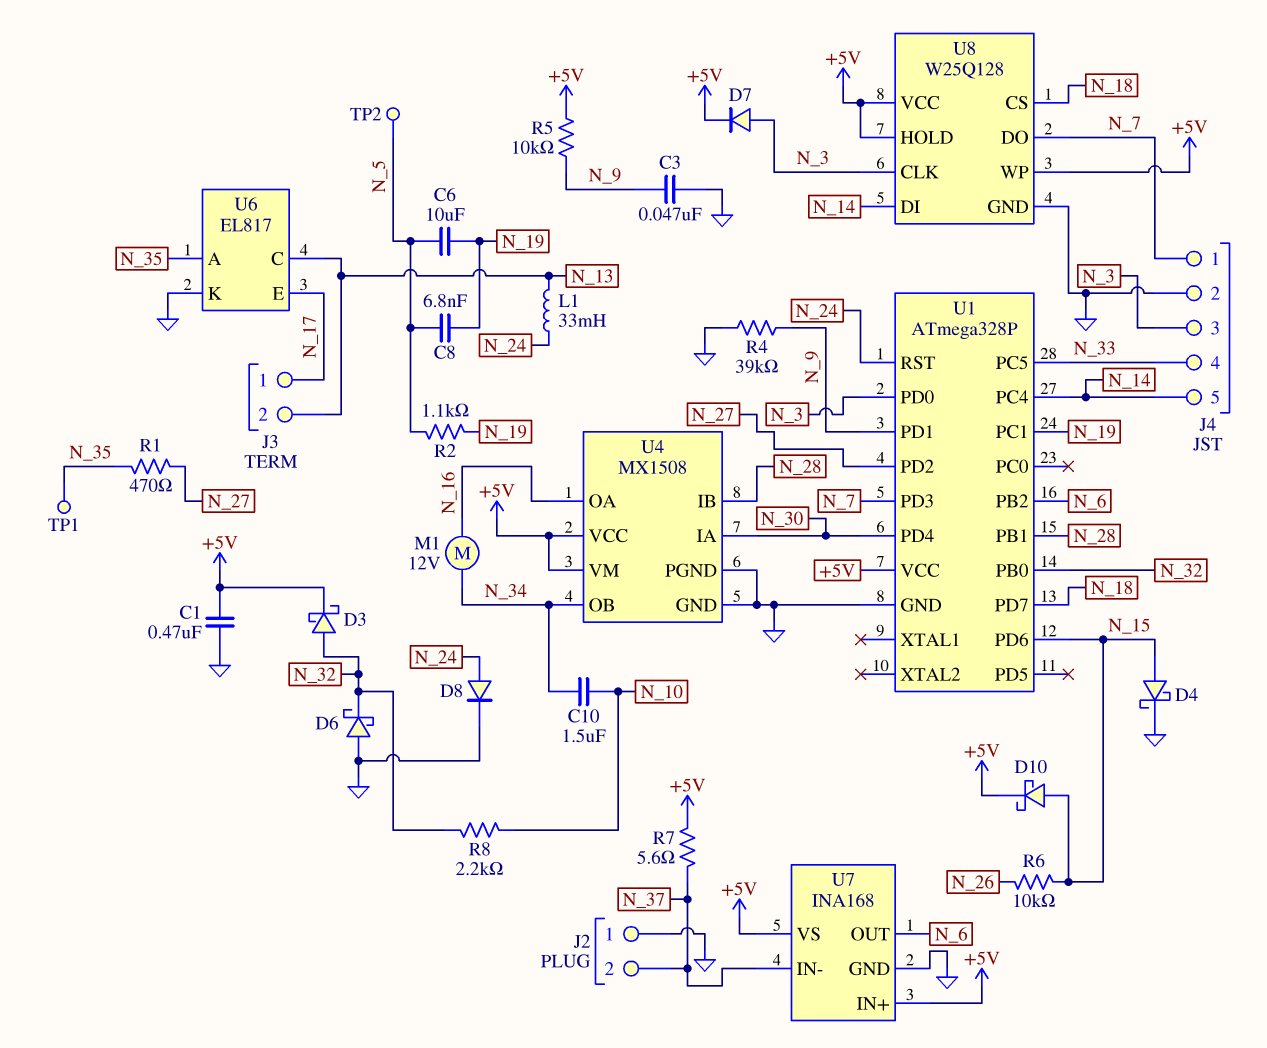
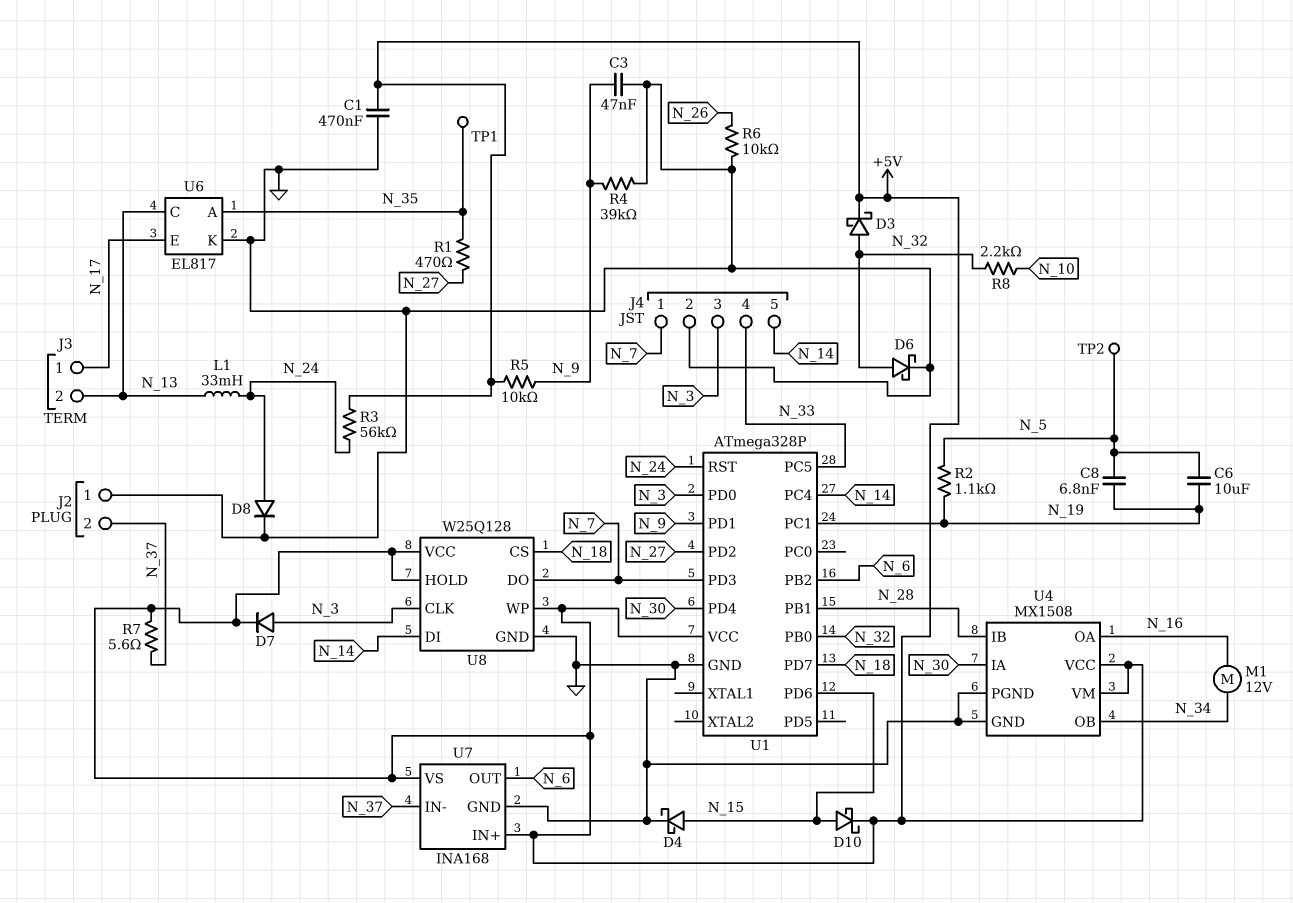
C10: 1.5uF (N_10, N_34) -> none
D6: schottky (A GND, K N_32) -> schottky (A N_32, K GND)
R3: none -> 56k (+5V, N_24)
R6: 10k (N_15, N_26) -> 10k (GND, N_26)

